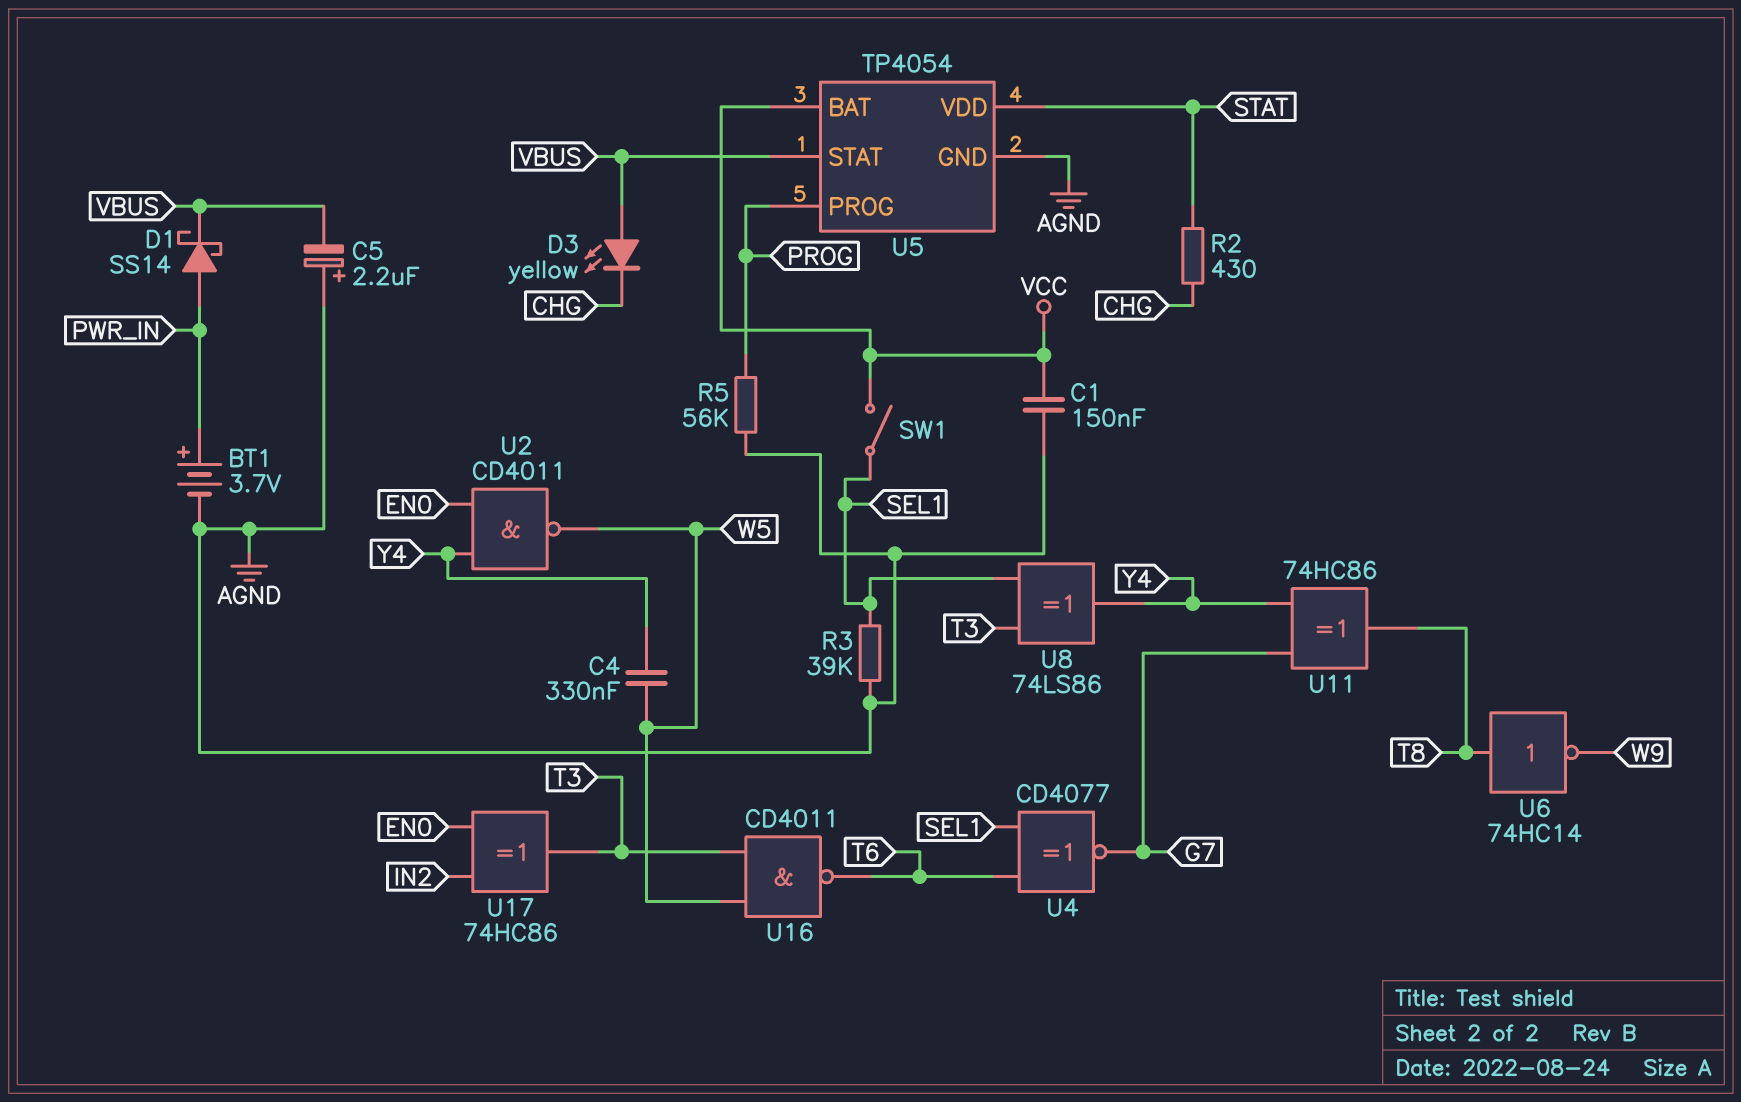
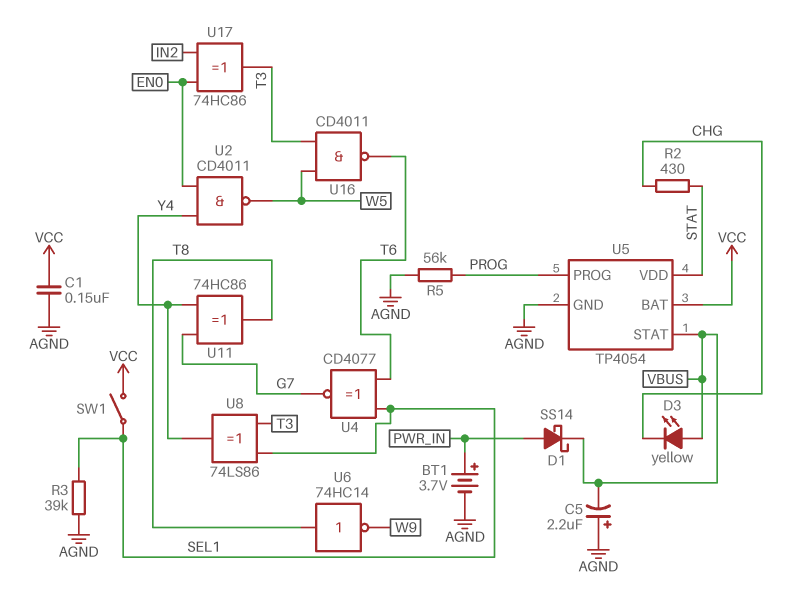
C4: 330nF (W5, Y4) -> none

